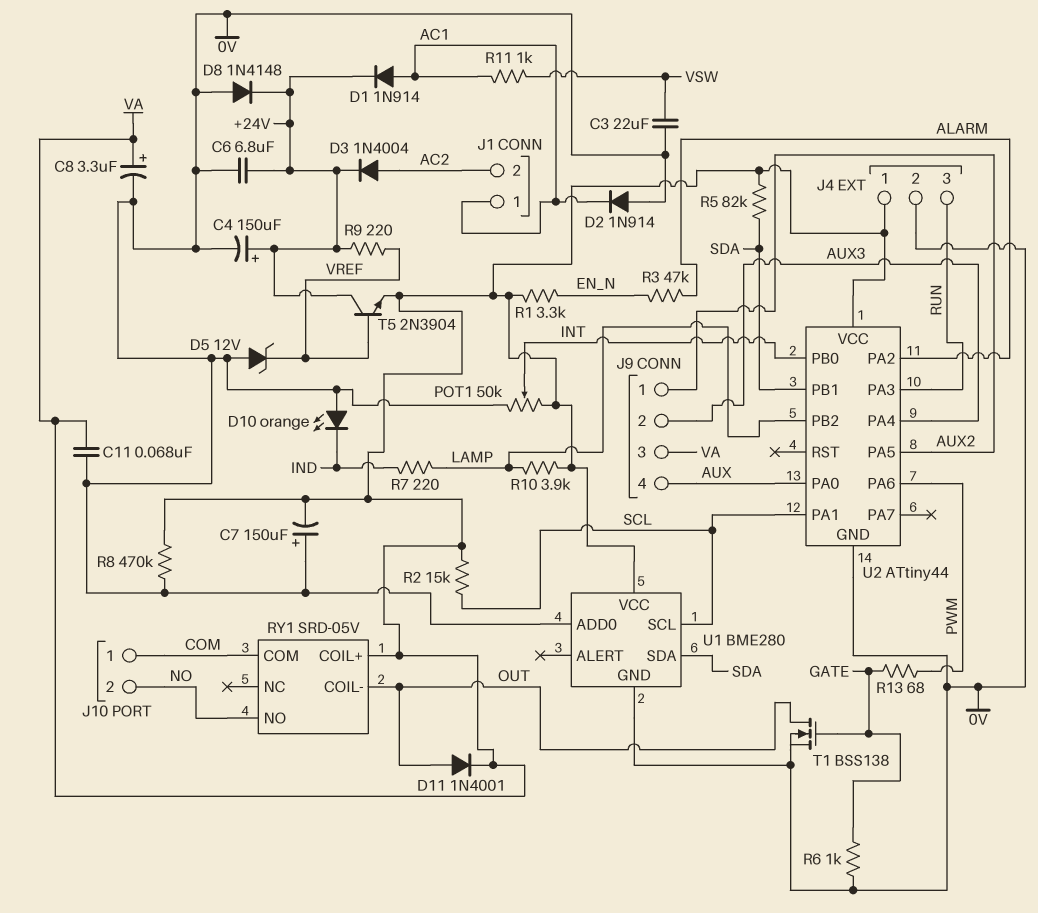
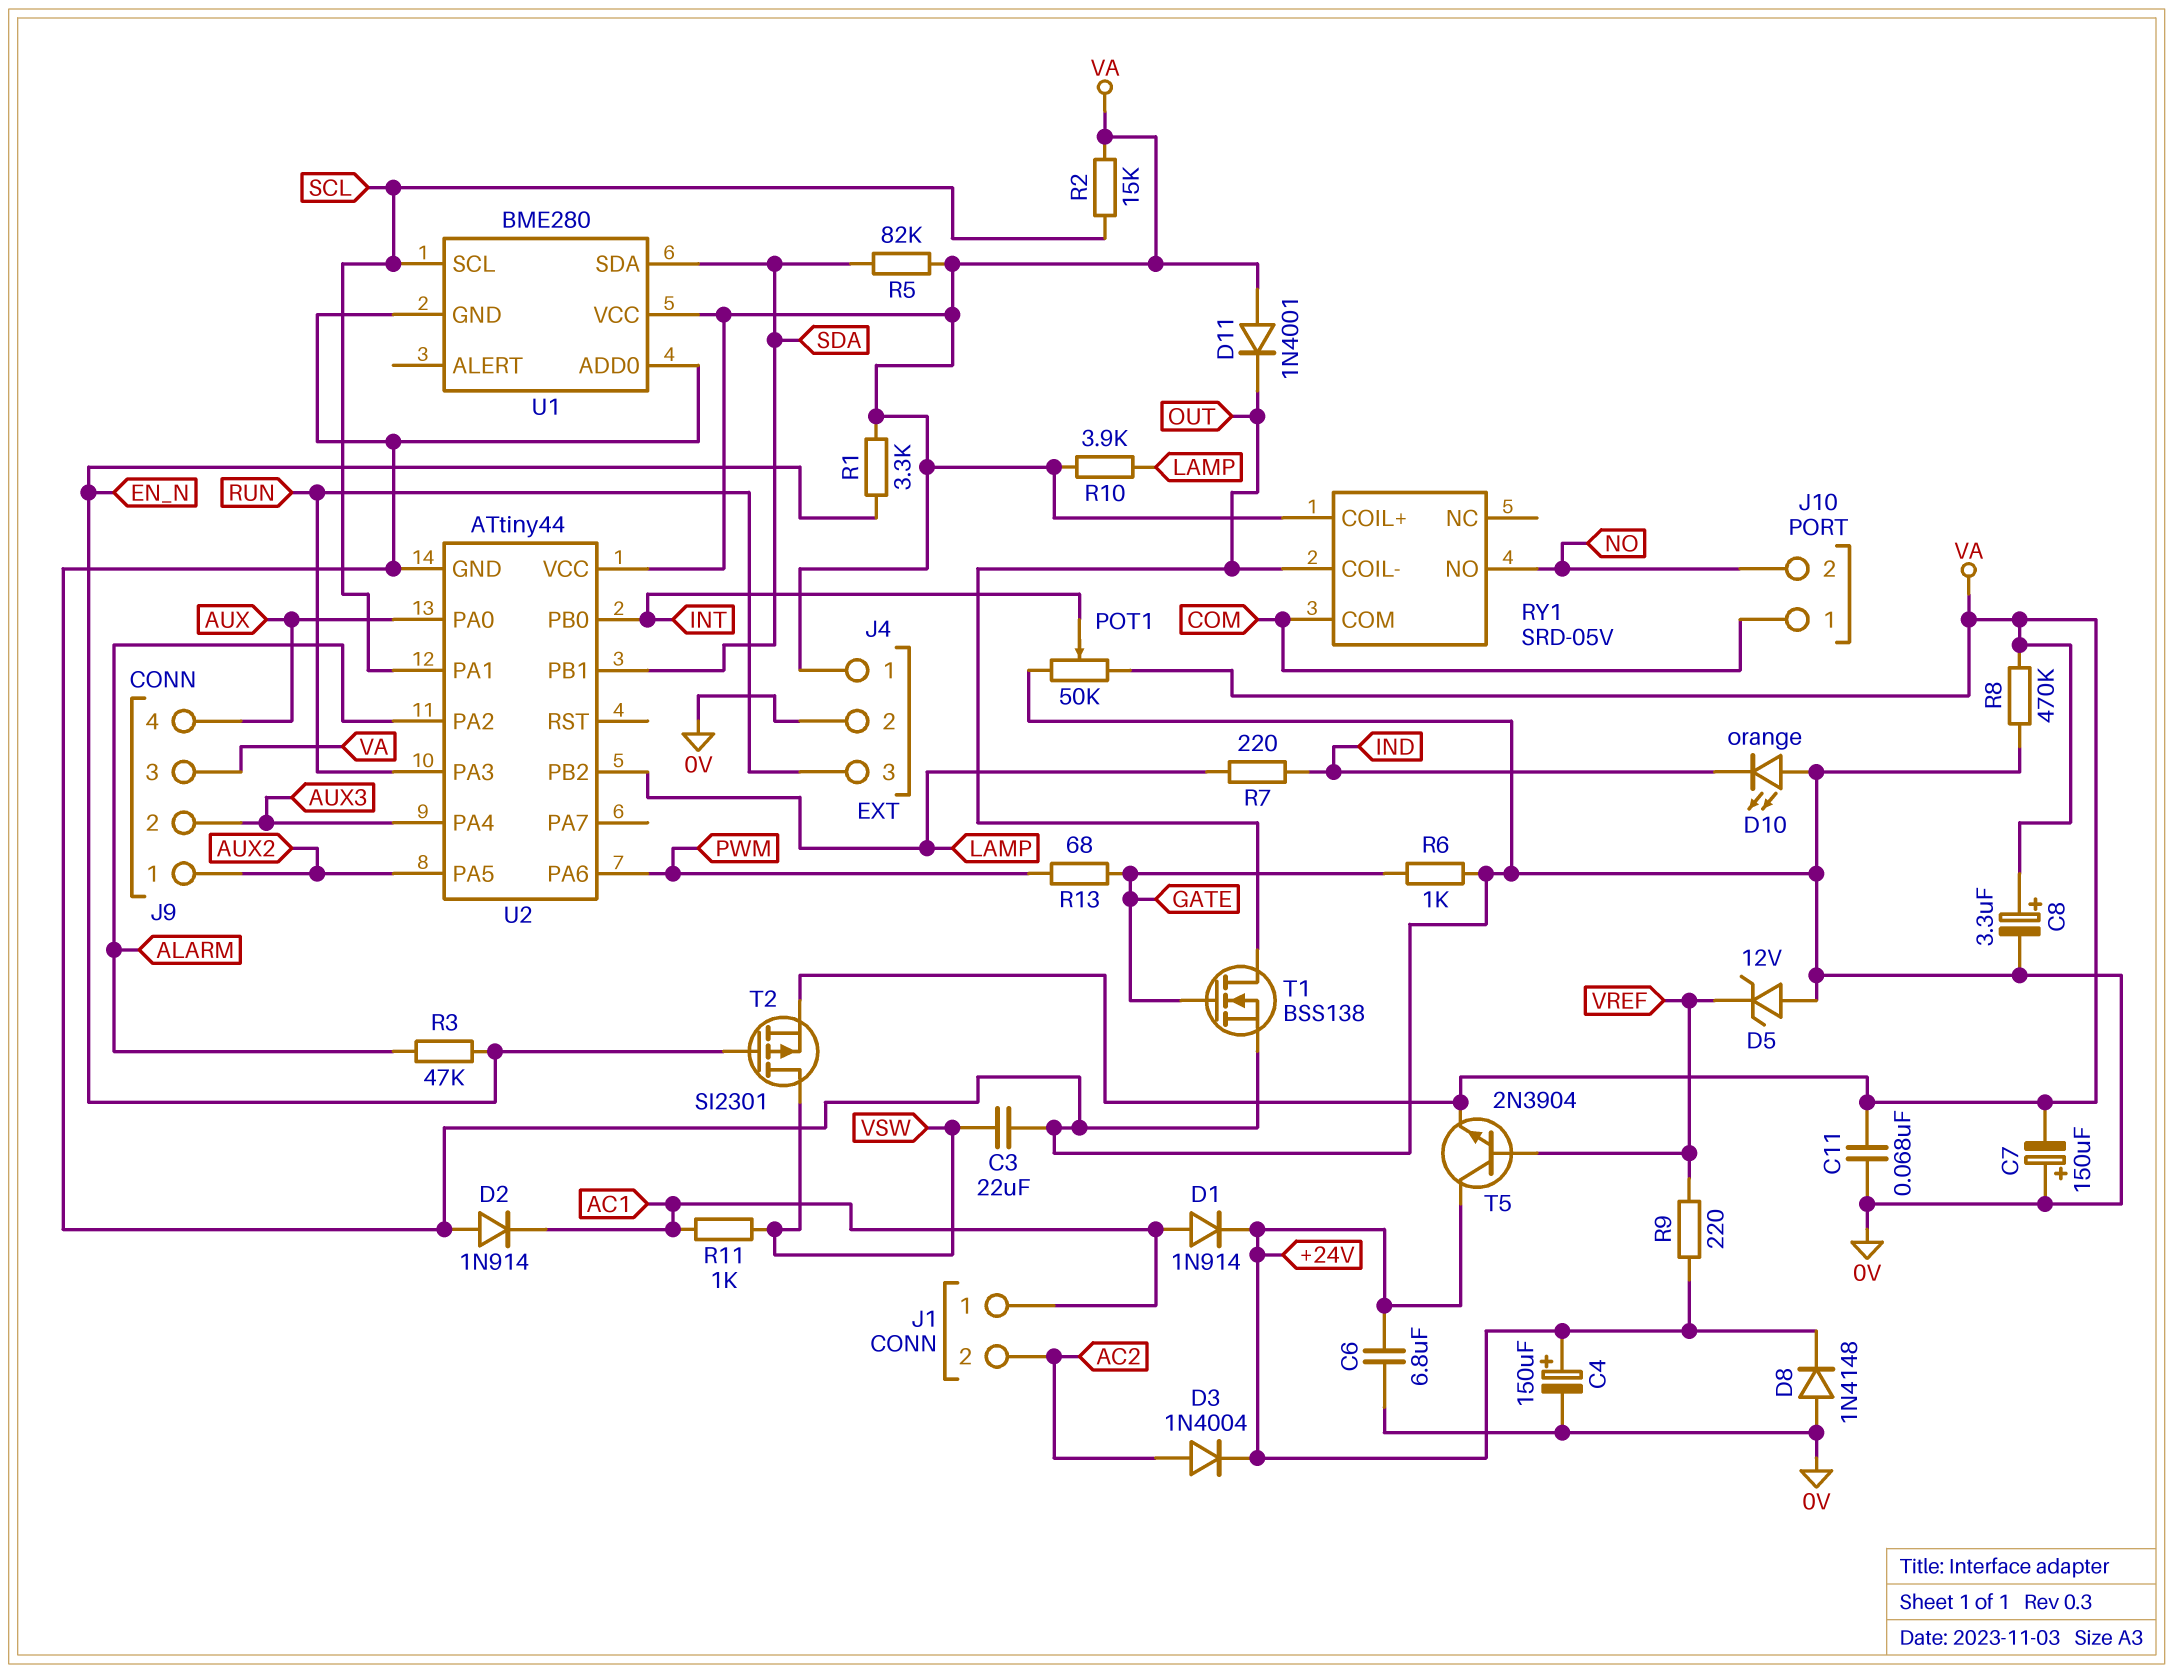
D11: diode 1N4001 (A OUT, K VA) -> diode 1N4001 (A VA, K OUT)
T2: none -> PMOS SI2301 (G EN_N, D VSW, S VA)

